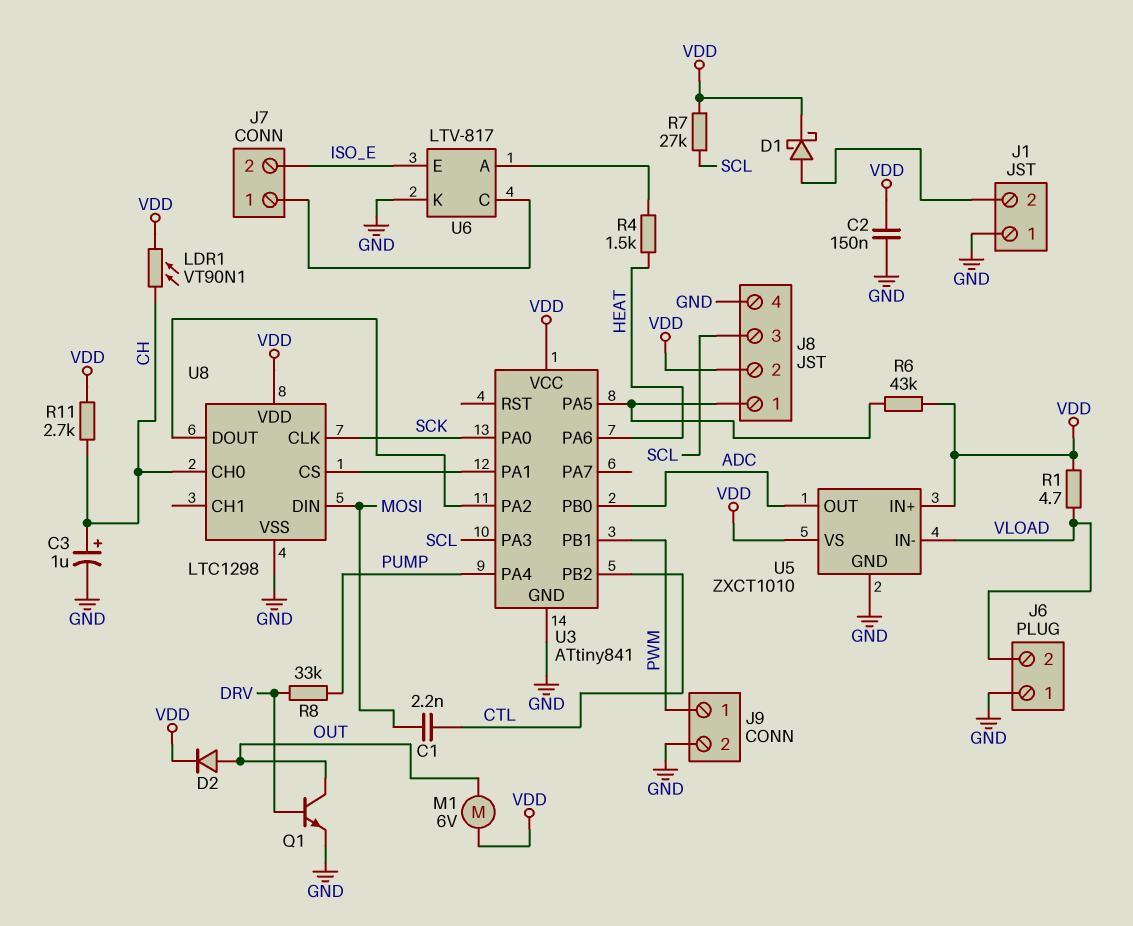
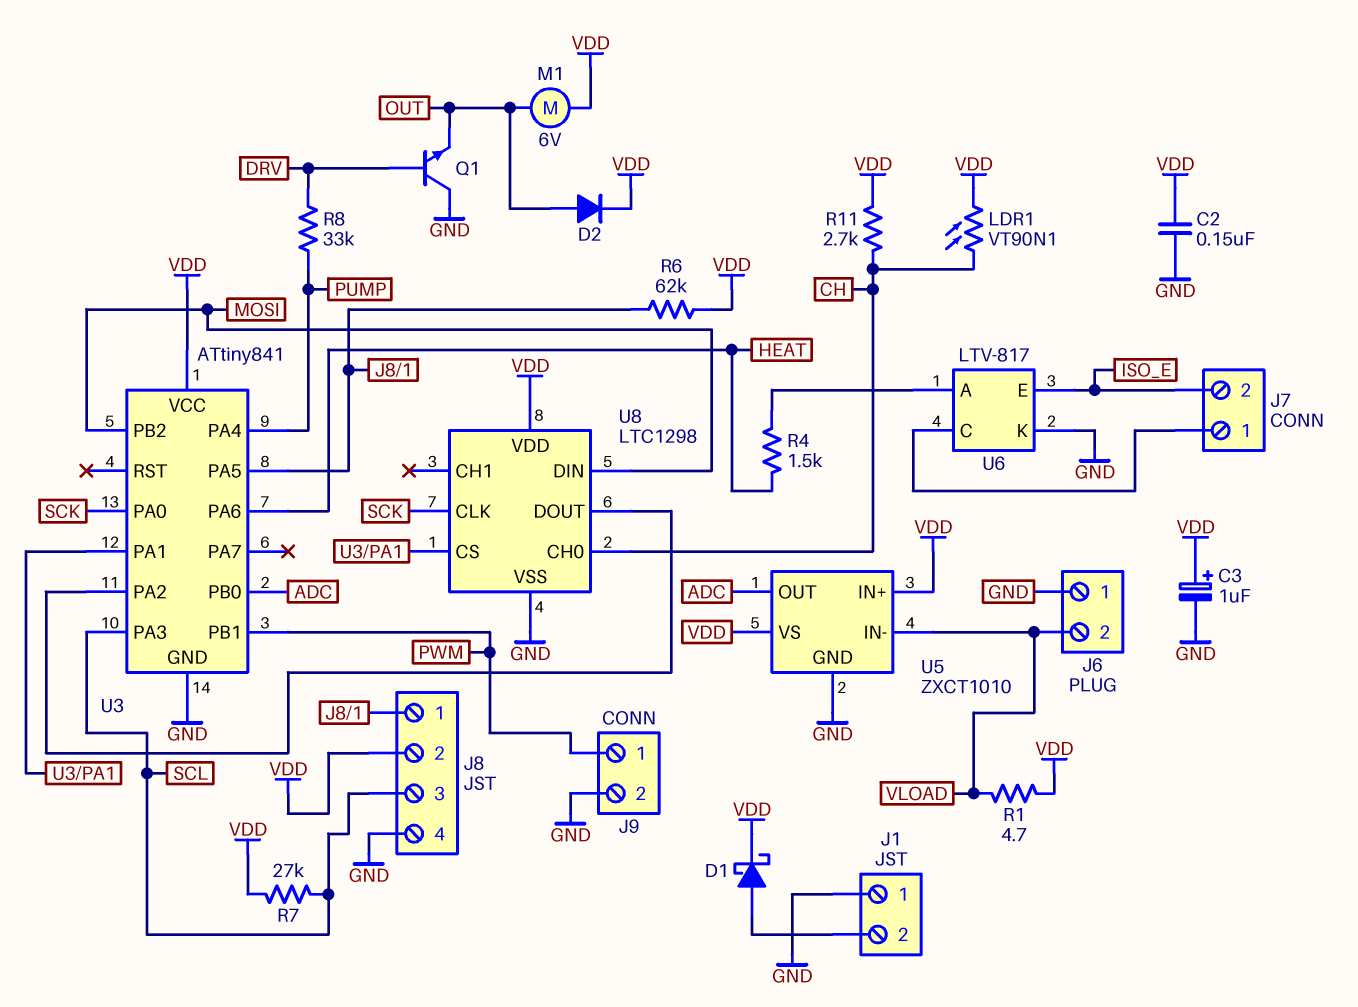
C1: 2.2nF (CTL, MOSI) -> none
C3: 1uF (plus CH, minus GND) -> 1uF (plus VDD, minus GND)
Q1: NPN (B DRV, C OUT, E GND) -> NPN (B DRV, C GND, E OUT)
R6: 43k (J8/1, VDD) -> 62k (J8/1, VDD)
U3 pin PB2: CTL -> MOSI

